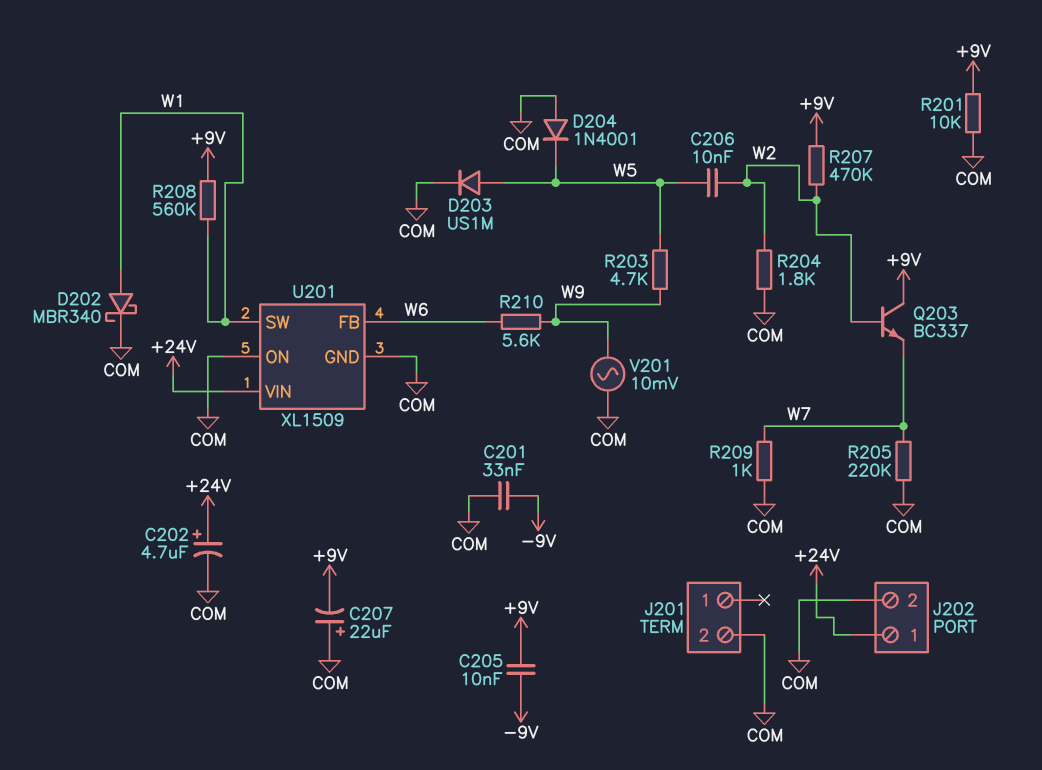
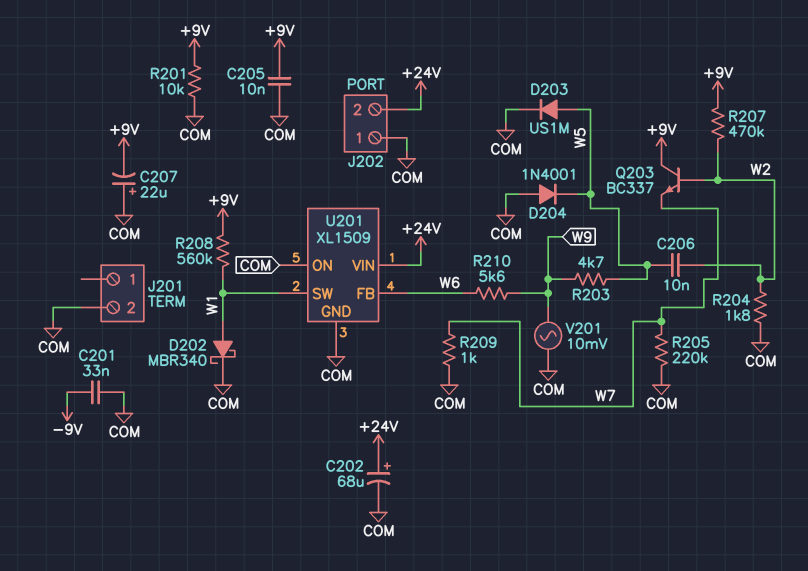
C202: 4.7uF (plus +24V, minus COM) -> 68uF (plus +24V, minus COM)
C205: 10nF (+9V, -9V) -> 10nF (+9V, COM)
J202 pin 1: +24V -> COM
J202 pin 2: COM -> +24V

